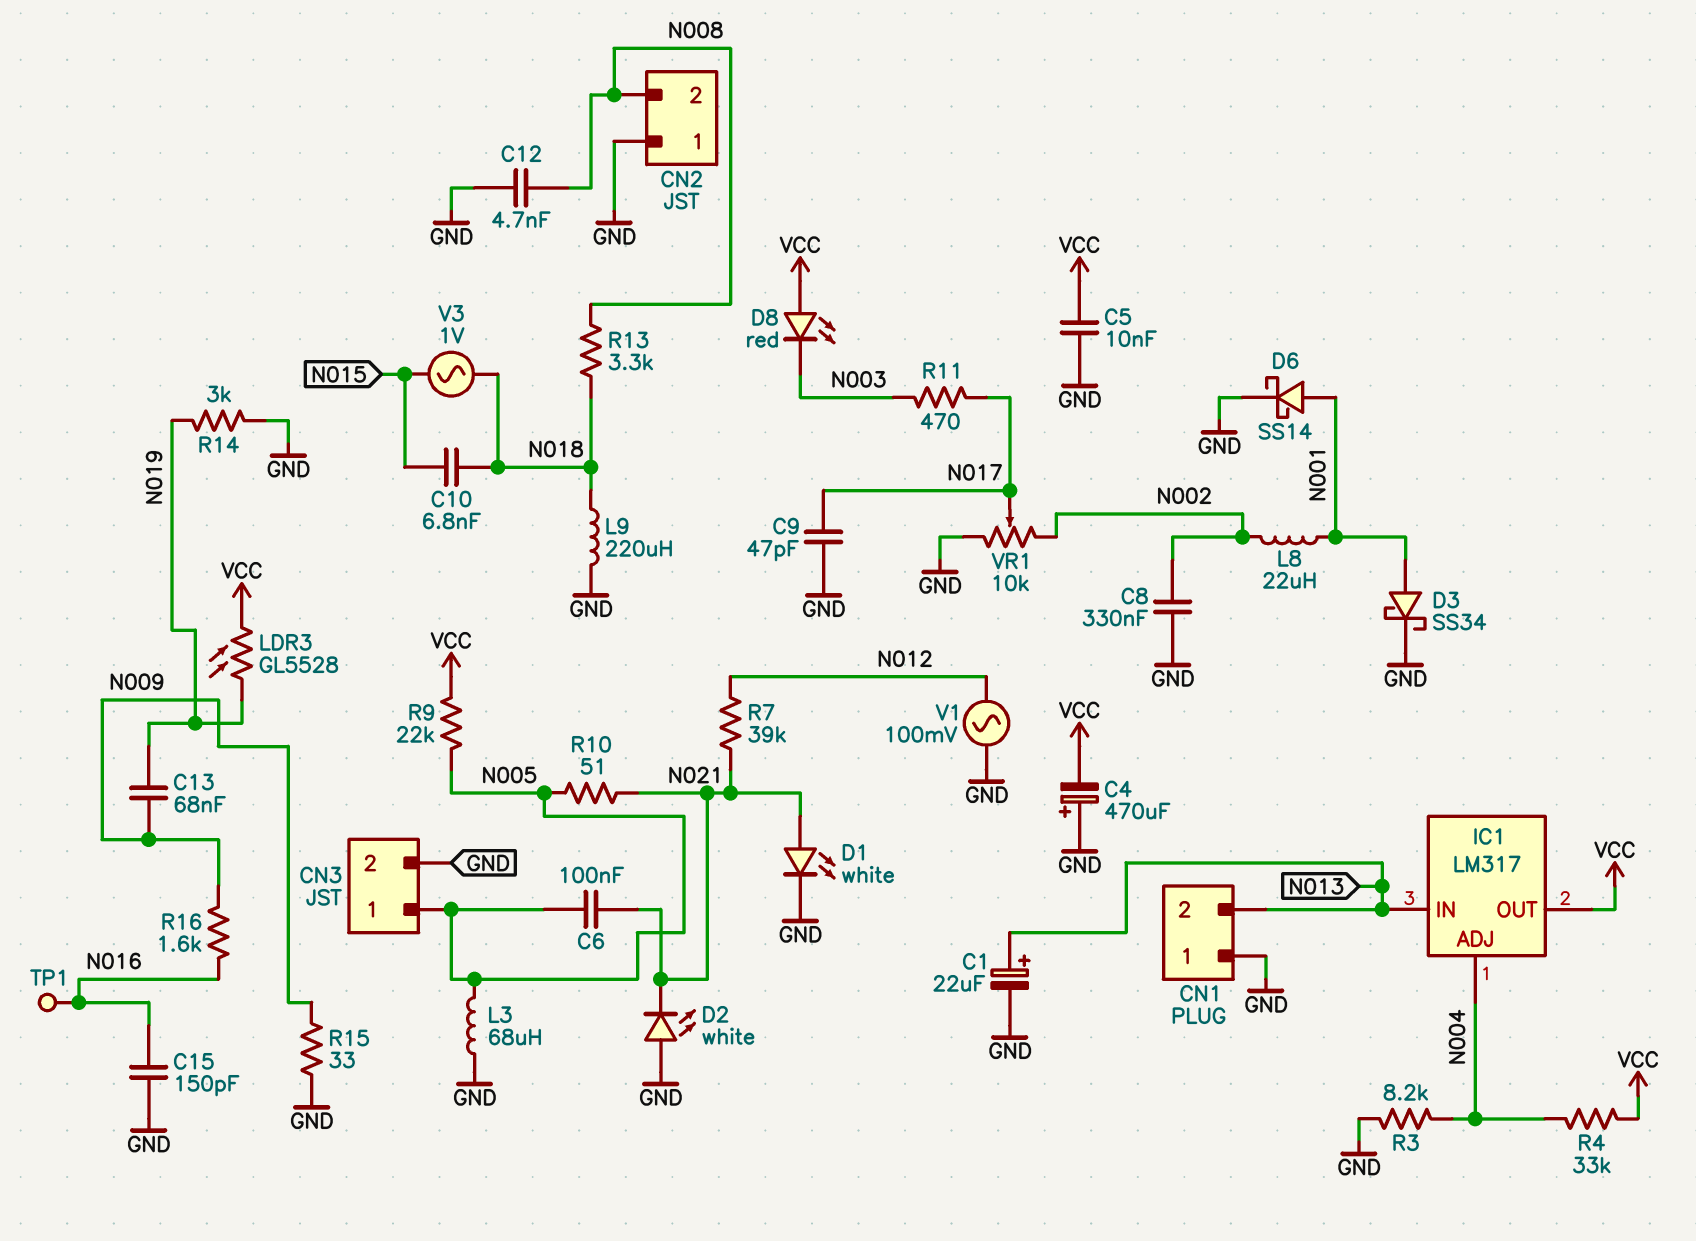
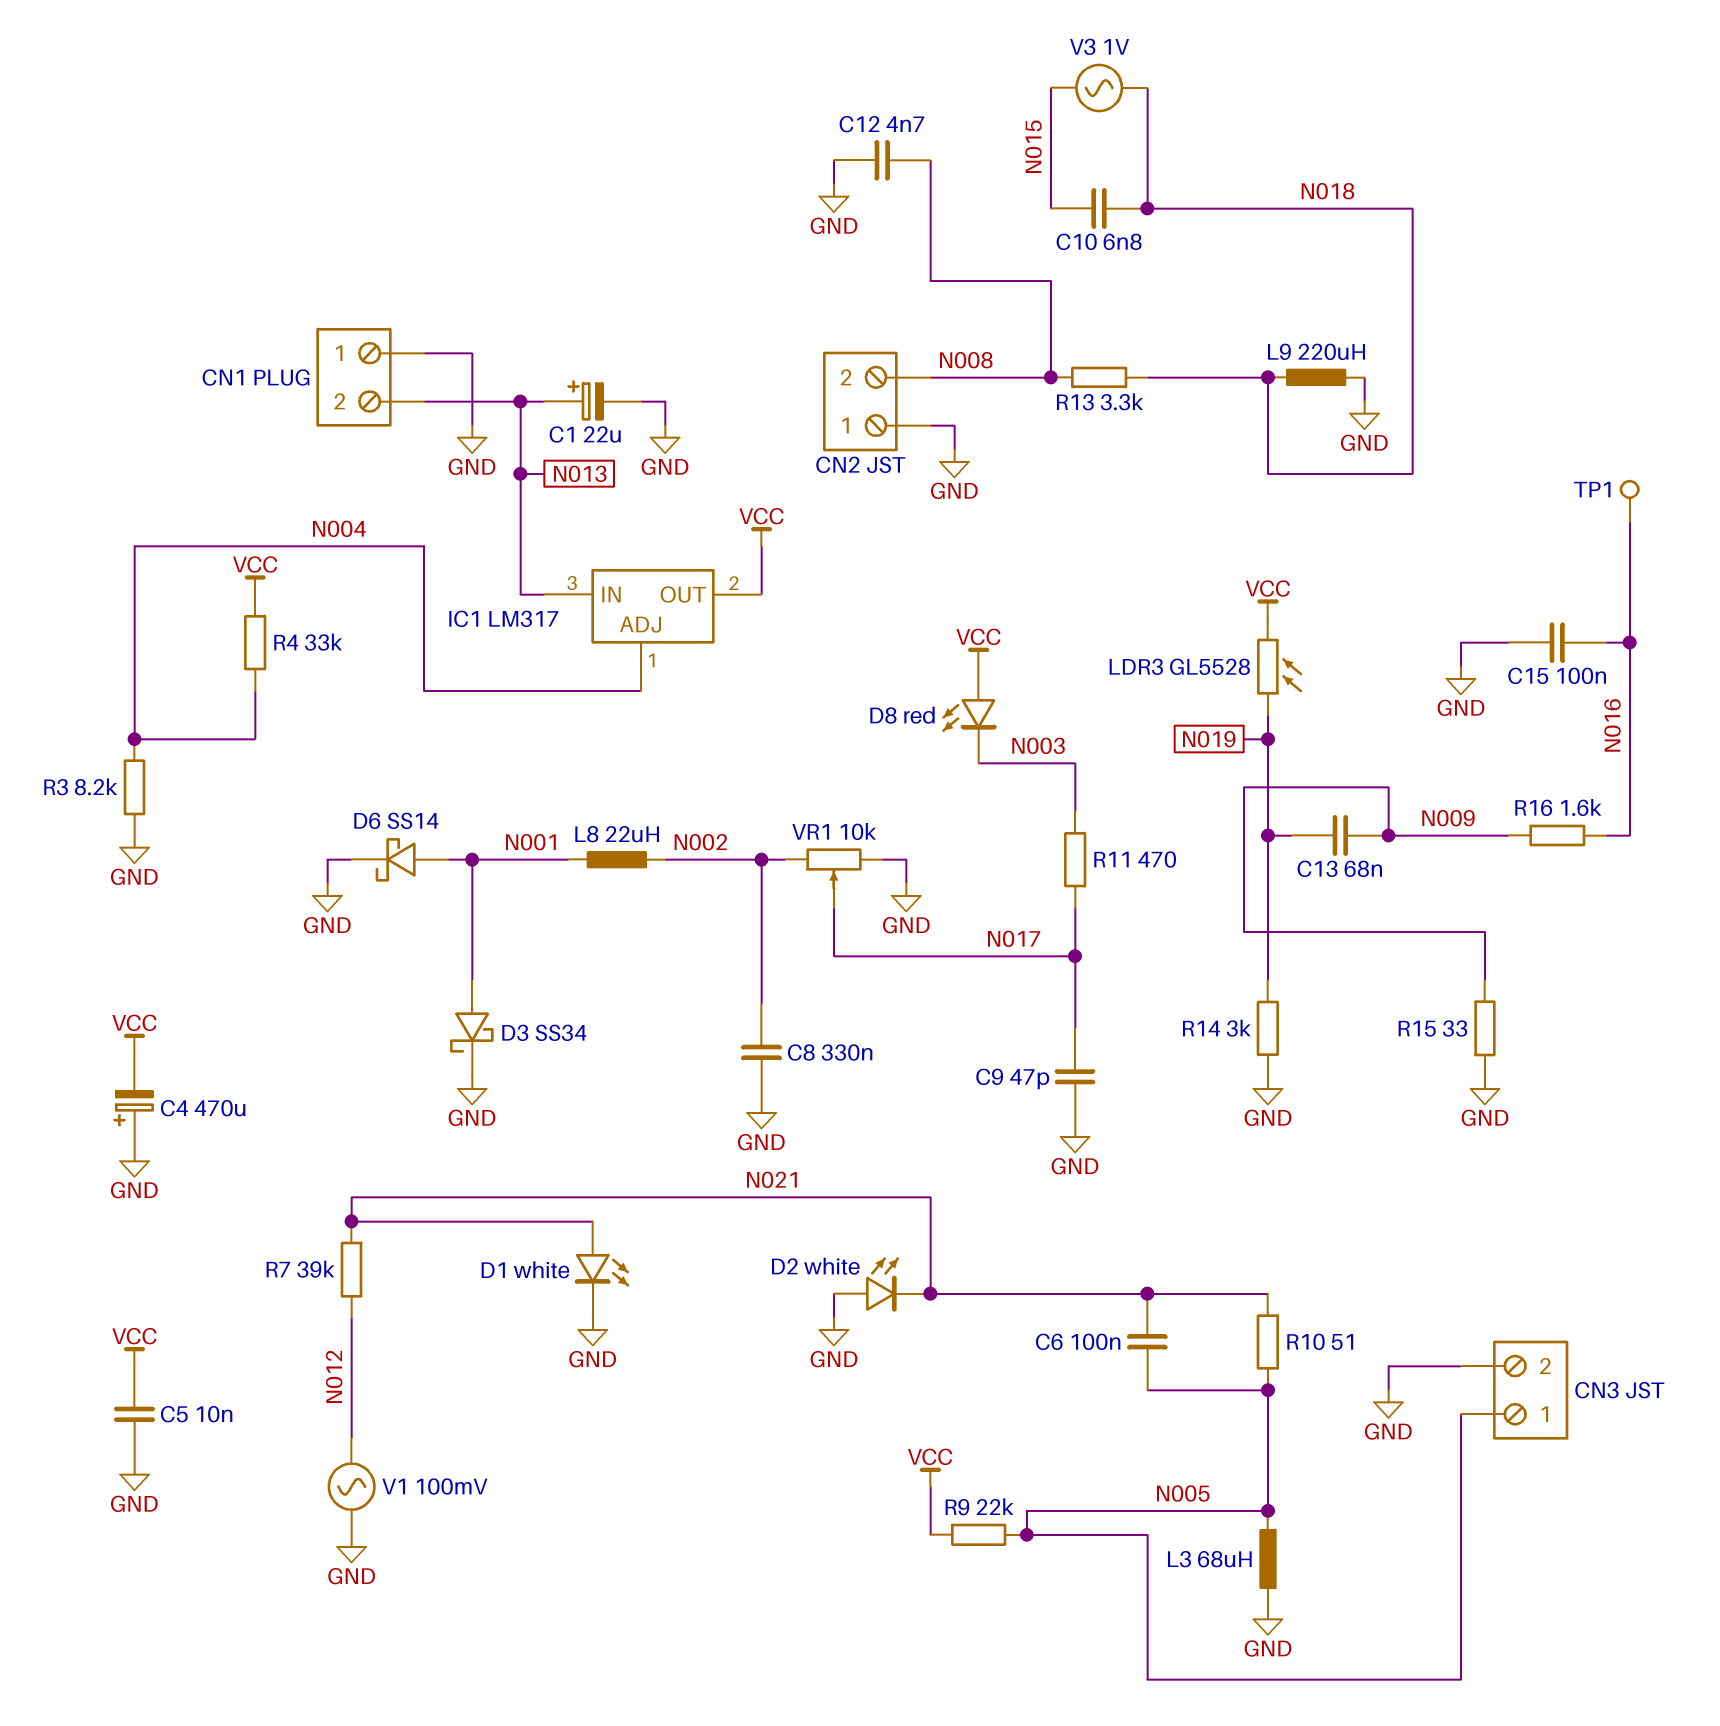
C15: 150pF (GND, N016) -> 100nF (GND, N016)

